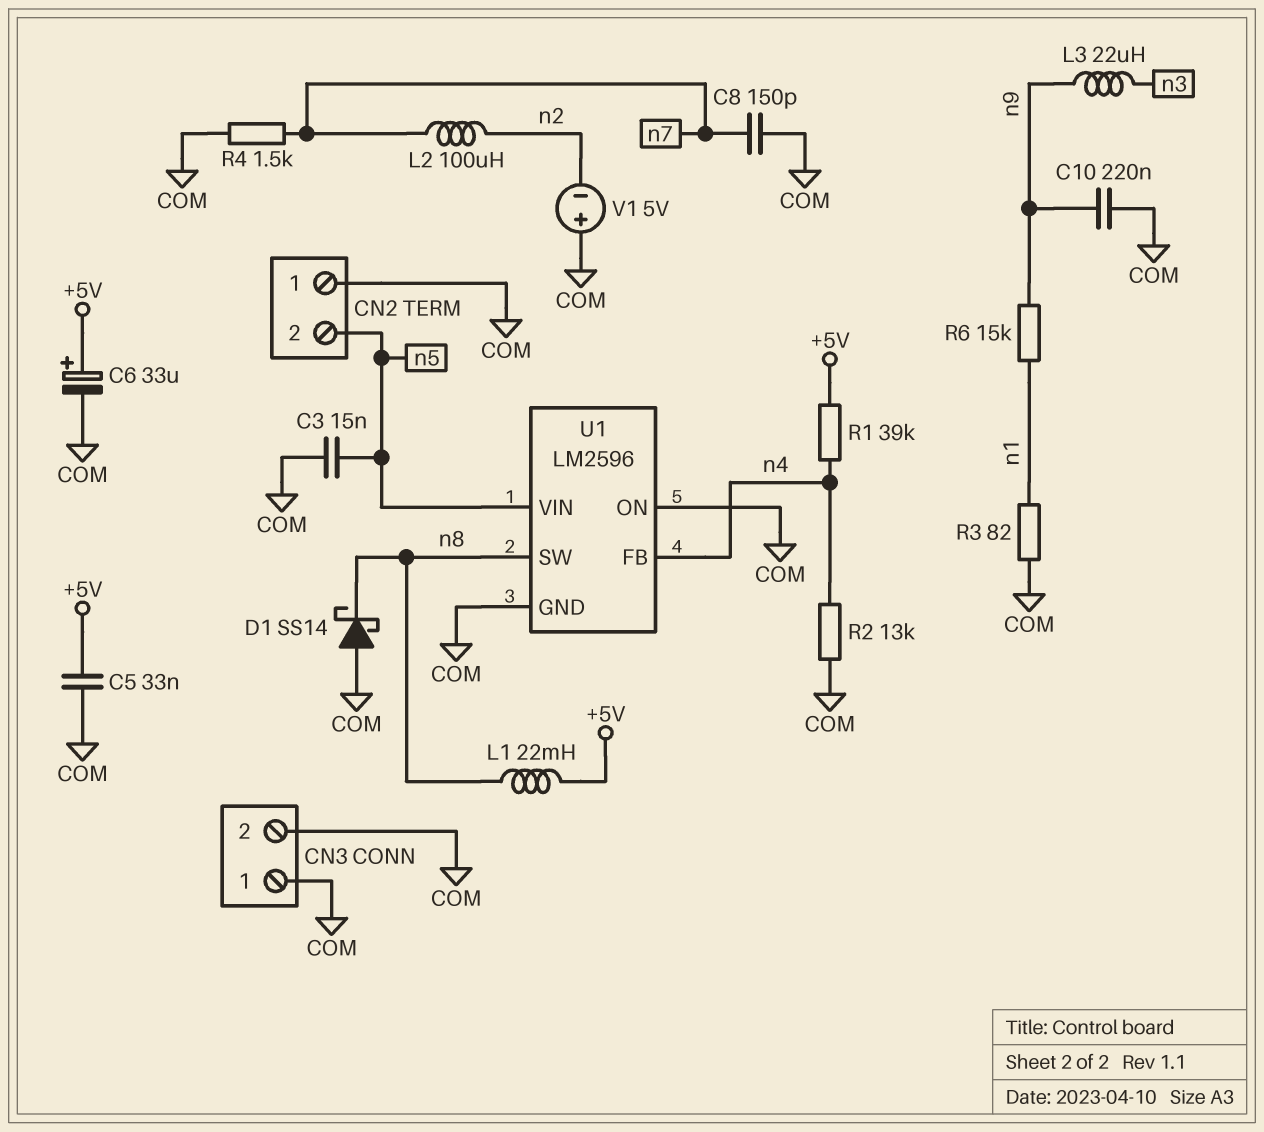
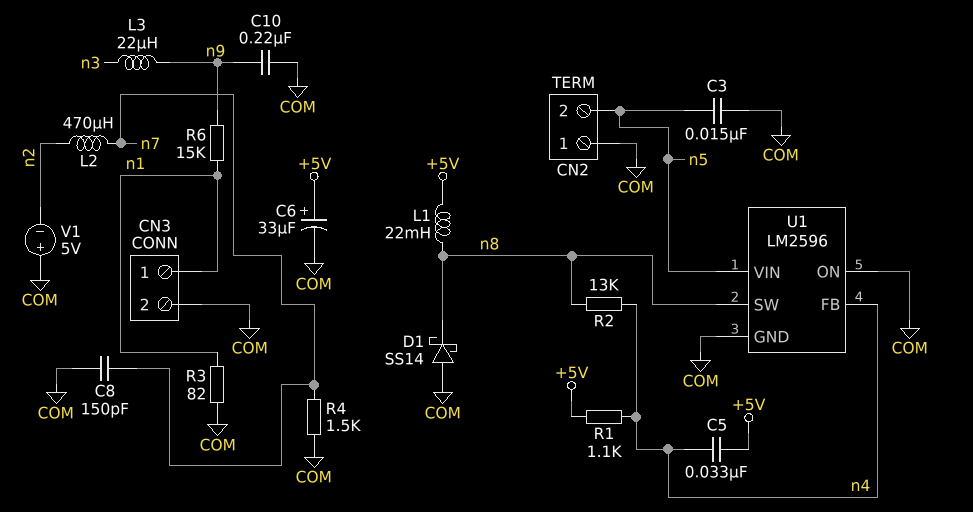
C5: 33nF (+5V, COM) -> 33nF (+5V, n4)
CN3 pin 1: COM -> n1
L2: 100uH (n2, n7) -> 470uH (n2, n7)
R1: 39k (+5V, n4) -> 1.1k (+5V, n4)
R2: 13k (COM, n4) -> 13k (n4, n8)

